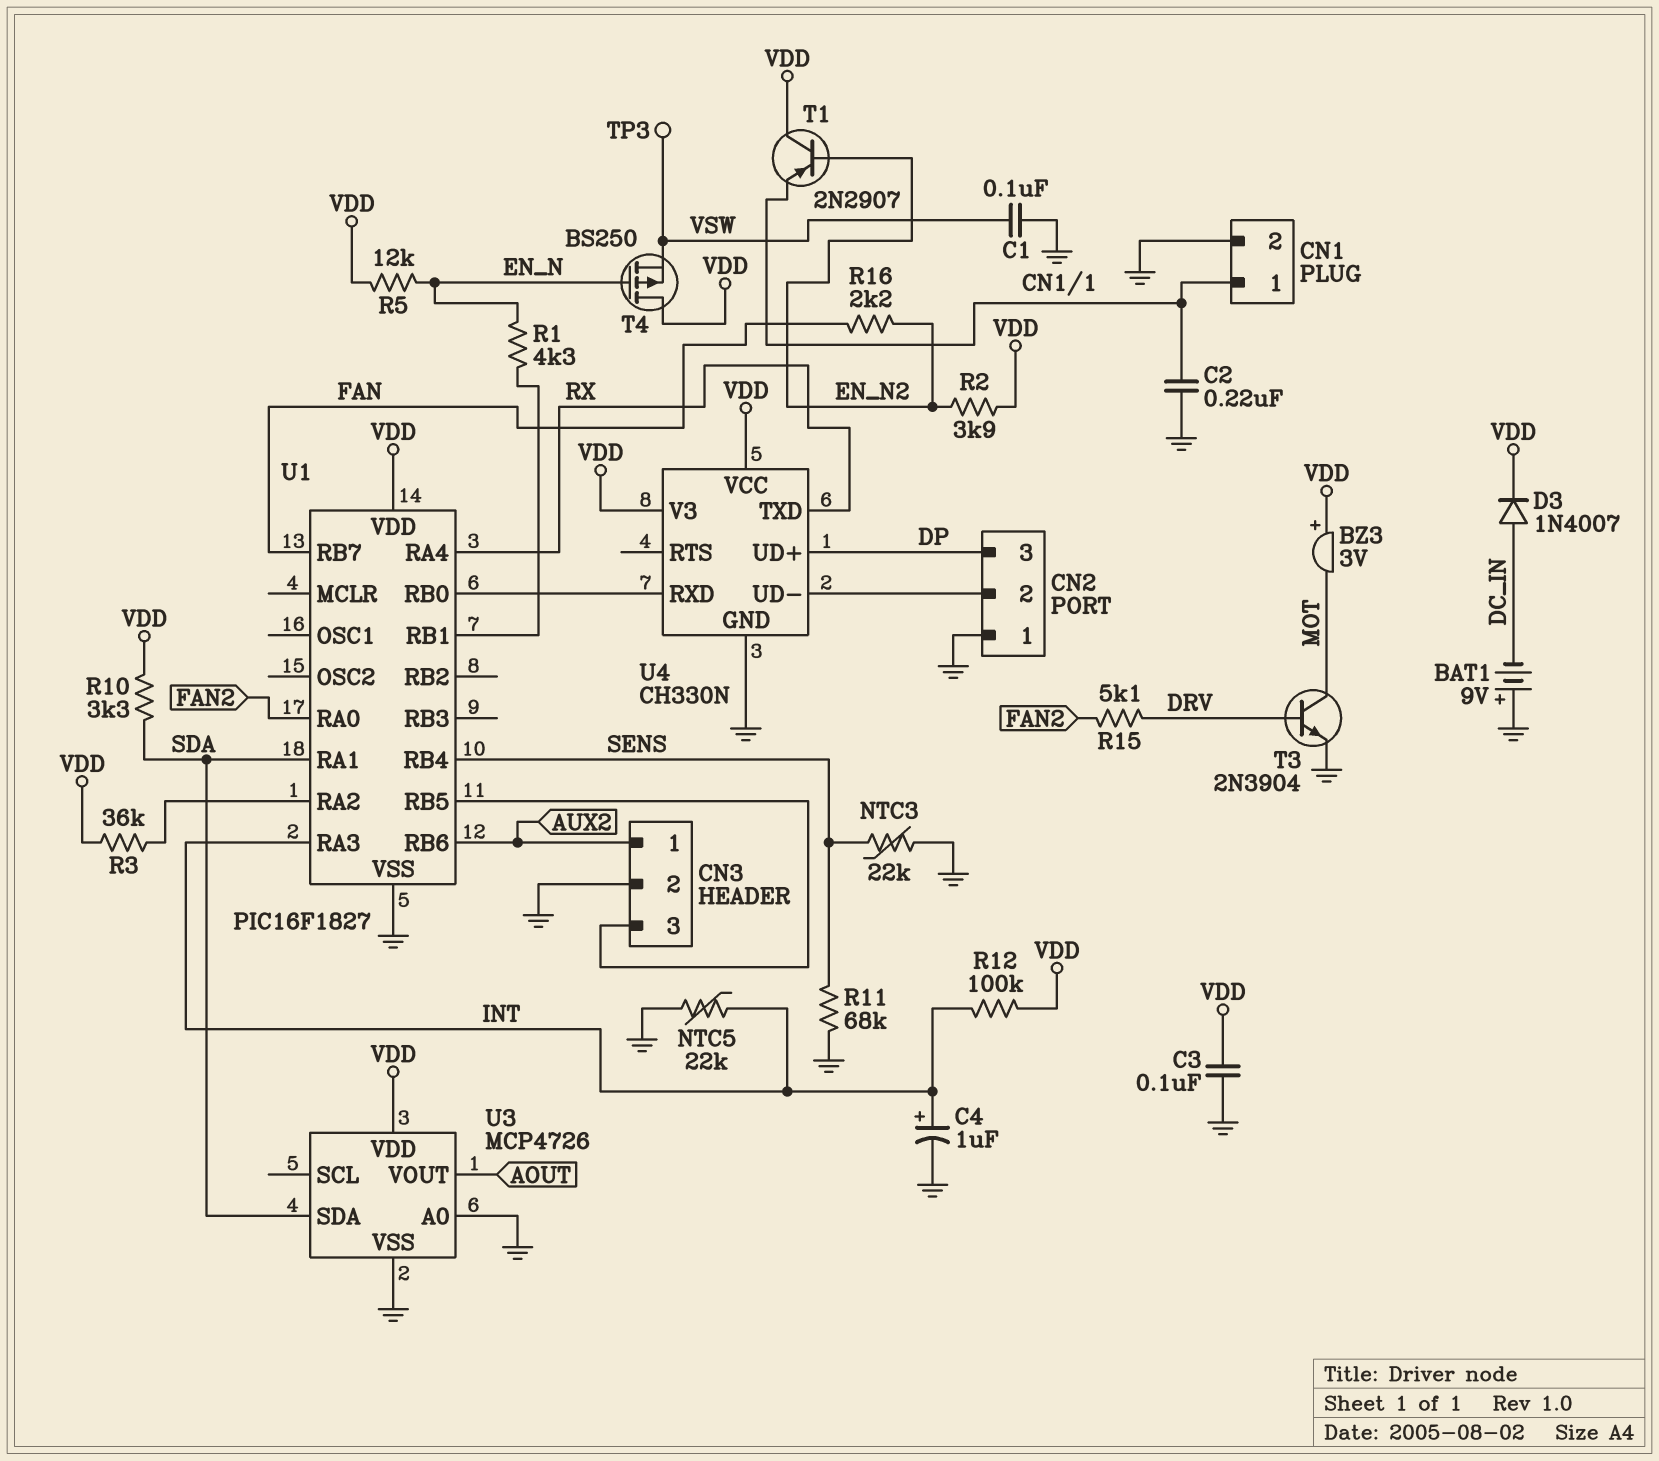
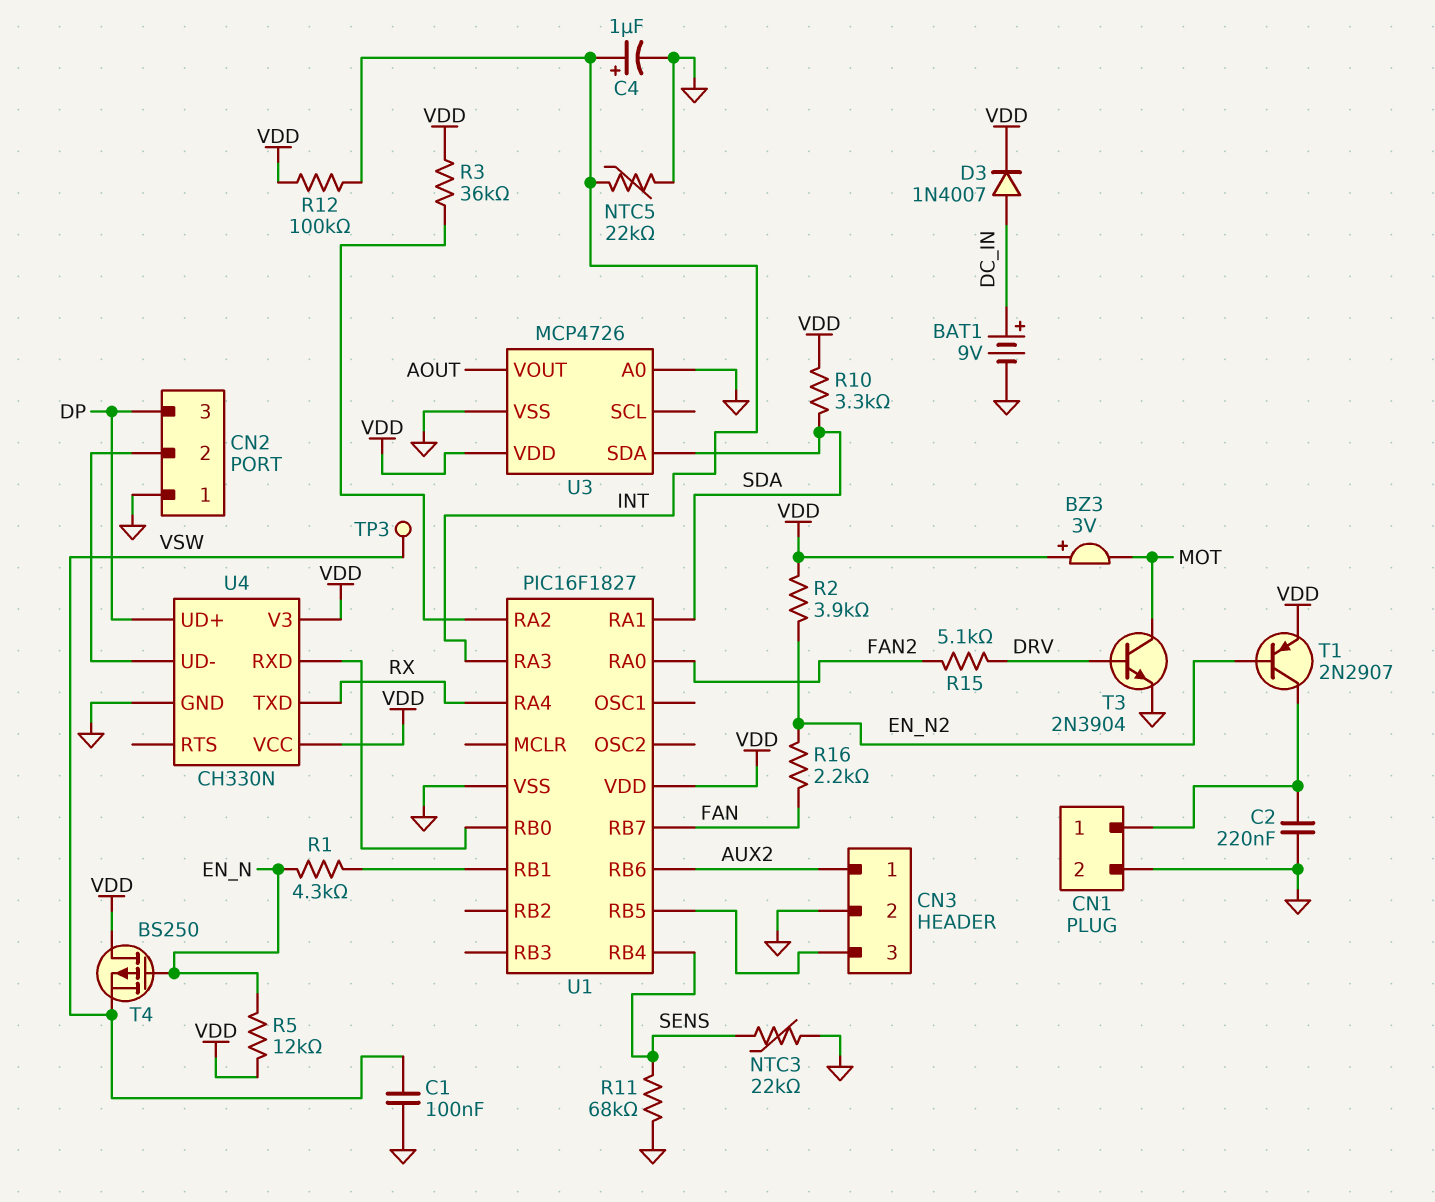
BAT1: 9V (plus GND, minus DC_IN) -> 9V (plus DC_IN, minus GND)
C3: 100nF (GND, VDD) -> none
T1: PNP 2N2907 (B EN_N2, C VDD, E CN1/1) -> PNP 2N2907 (B EN_N2, C CN1/1, E VDD)

